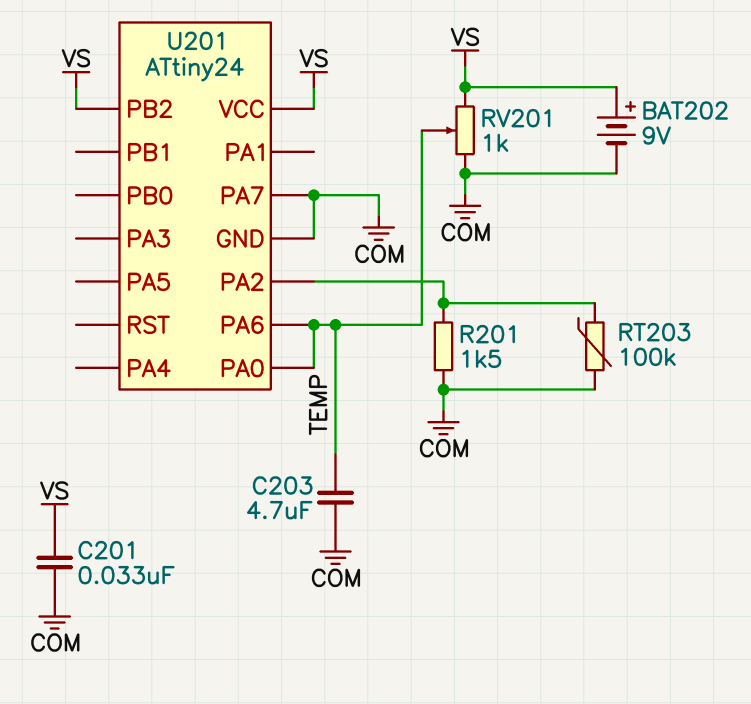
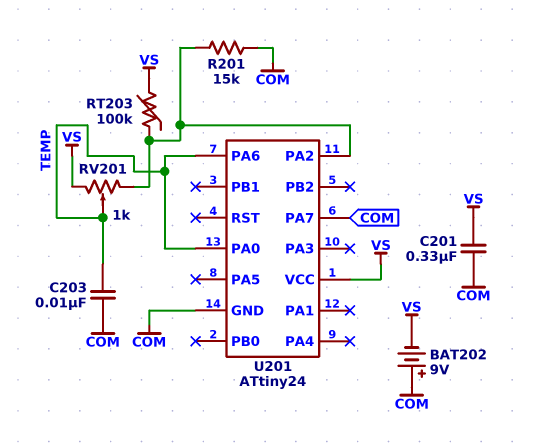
BAT202: 9V (plus VS, minus COM) -> 9V (plus COM, minus VS)
C201: 33nF (COM, VS) -> 330nF (COM, VS)
C203: 4.7uF (COM, TEMP) -> 10nF (COM, TEMP)
R201: 1.5k (COM, U201/PA2) -> 15k (COM, U201/PA2)
RT203: 100k (COM, U201/PA2) -> 100k (U201/PA2, VS)
RV201: 1k (COM, VS, wiper TEMP) -> 1k (U201/PA2, VS, wiper TEMP)
U201 pin PB2: VS -> none

